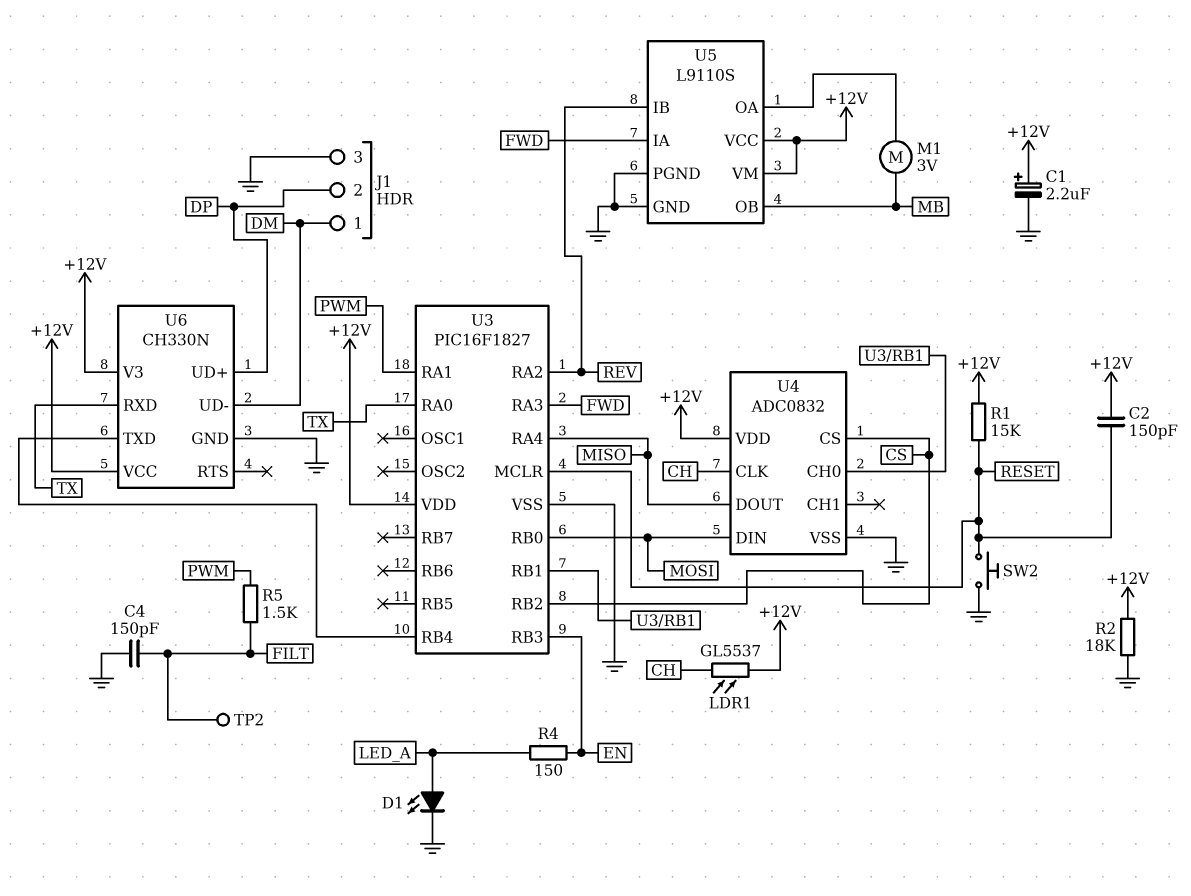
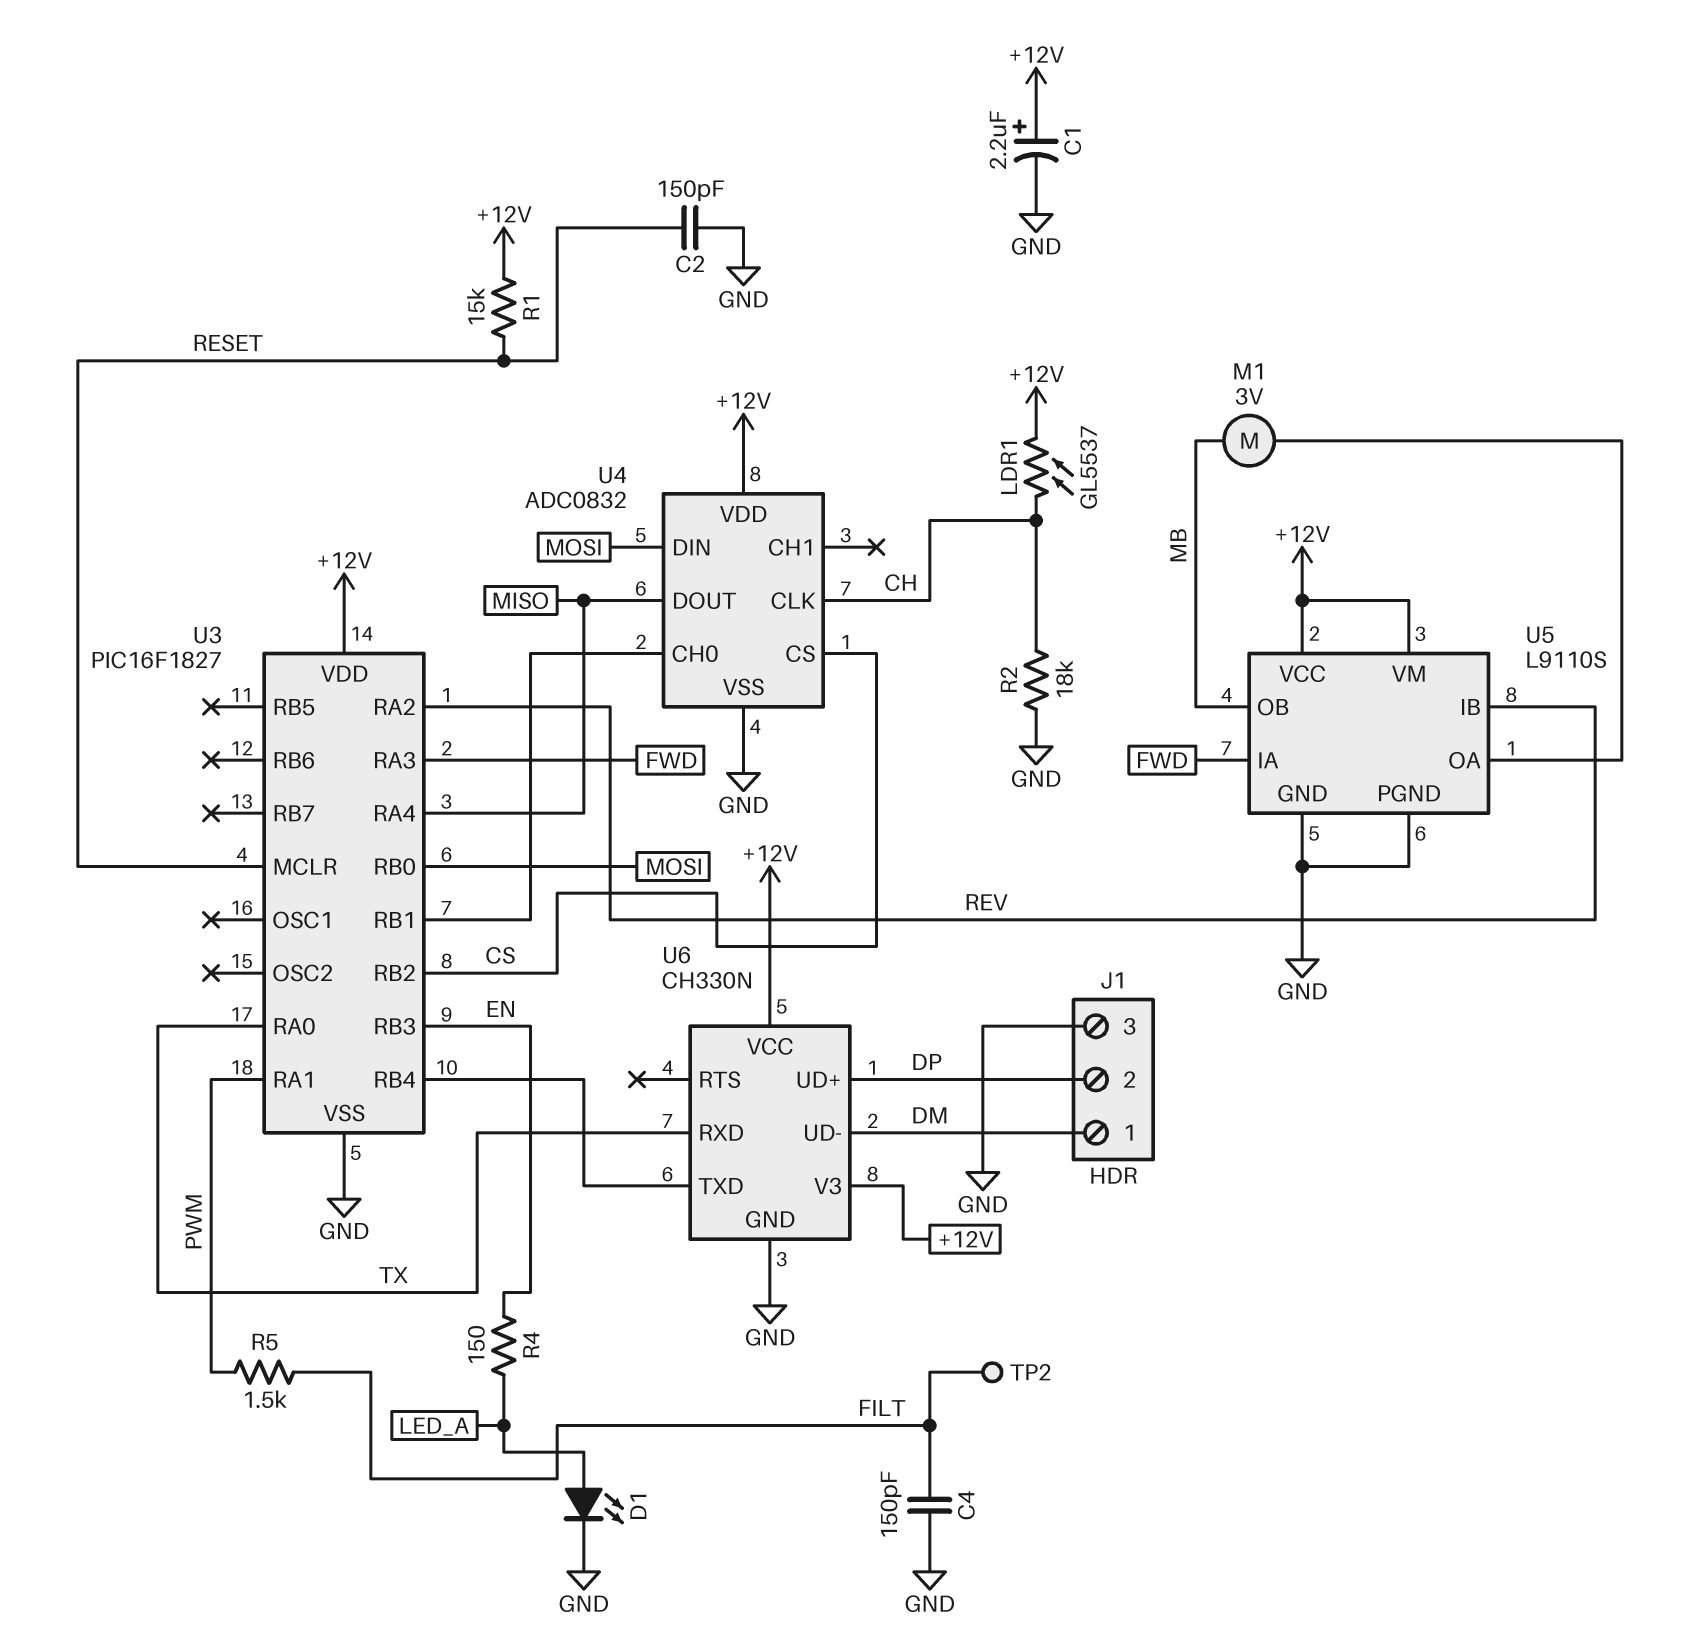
C2: 150pF (+12V, RESET) -> 150pF (GND, RESET)
R2: 18k (+12V, GND) -> 18k (CH, GND)
SW2: button (GND, RESET) -> none

